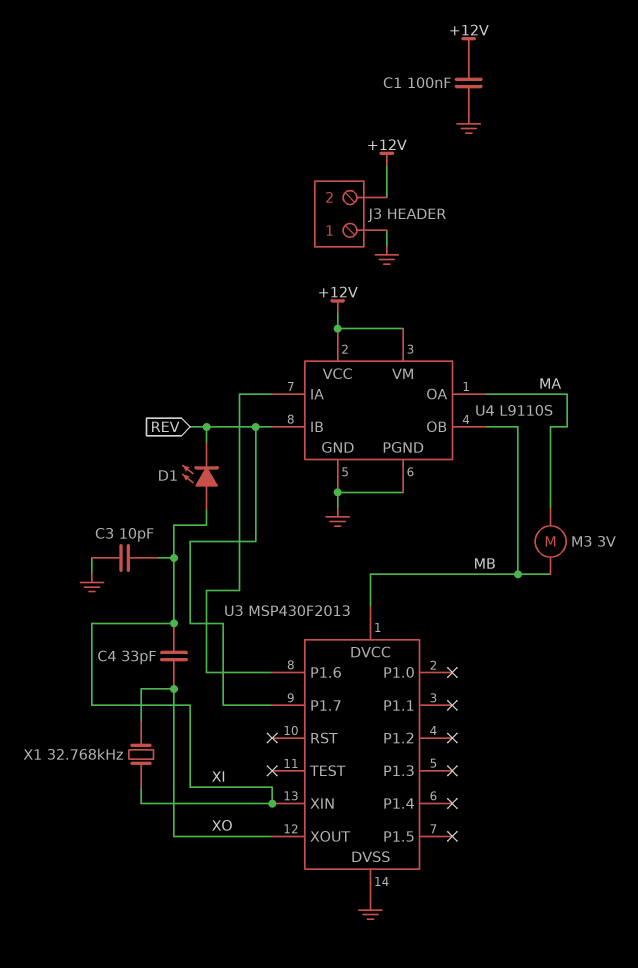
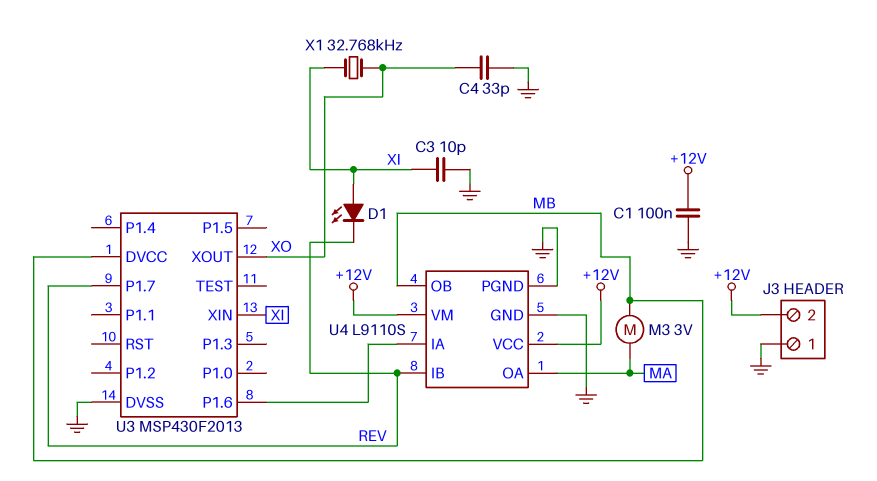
C4: 33pF (XI, XO) -> 33pF (GND, XO)

